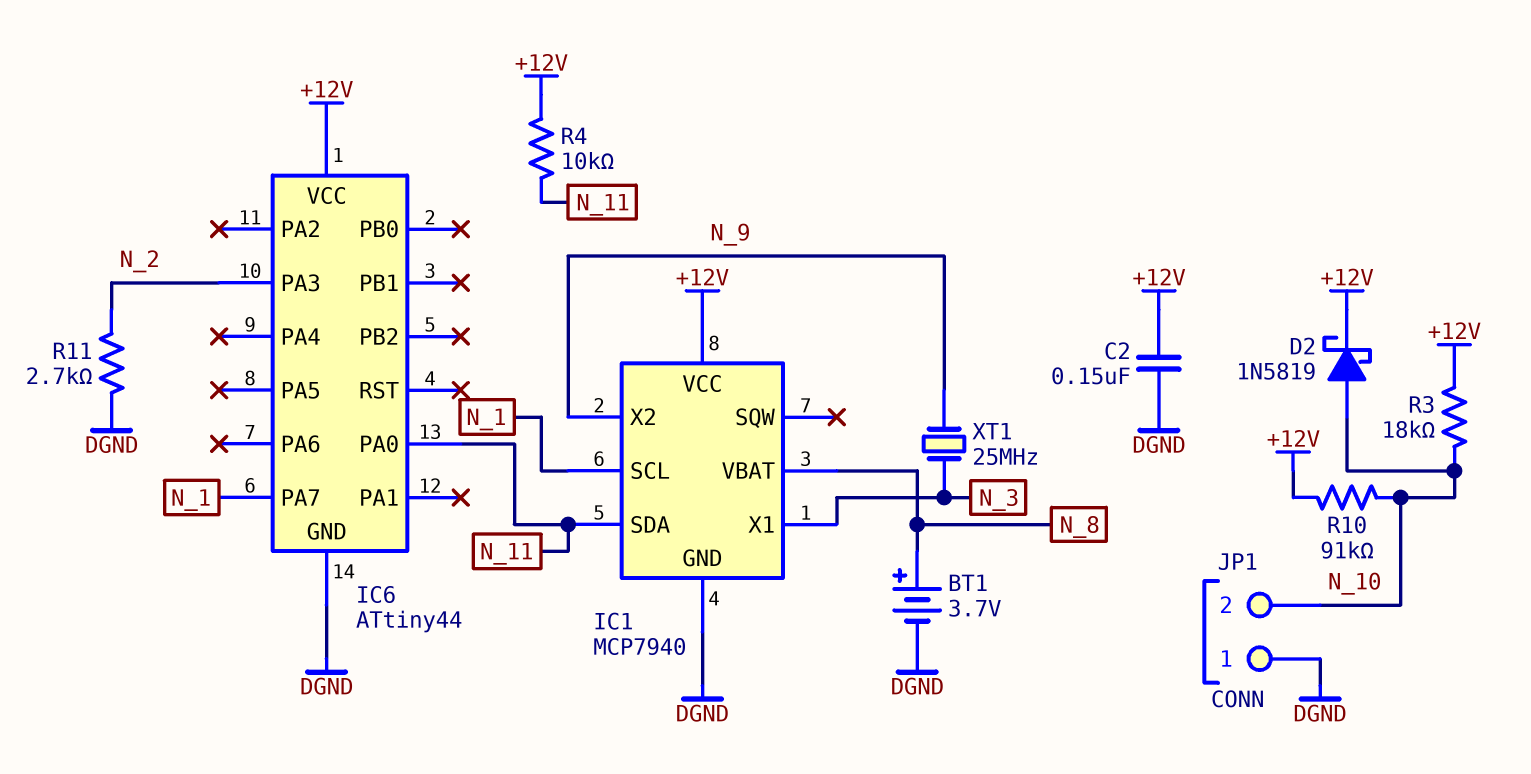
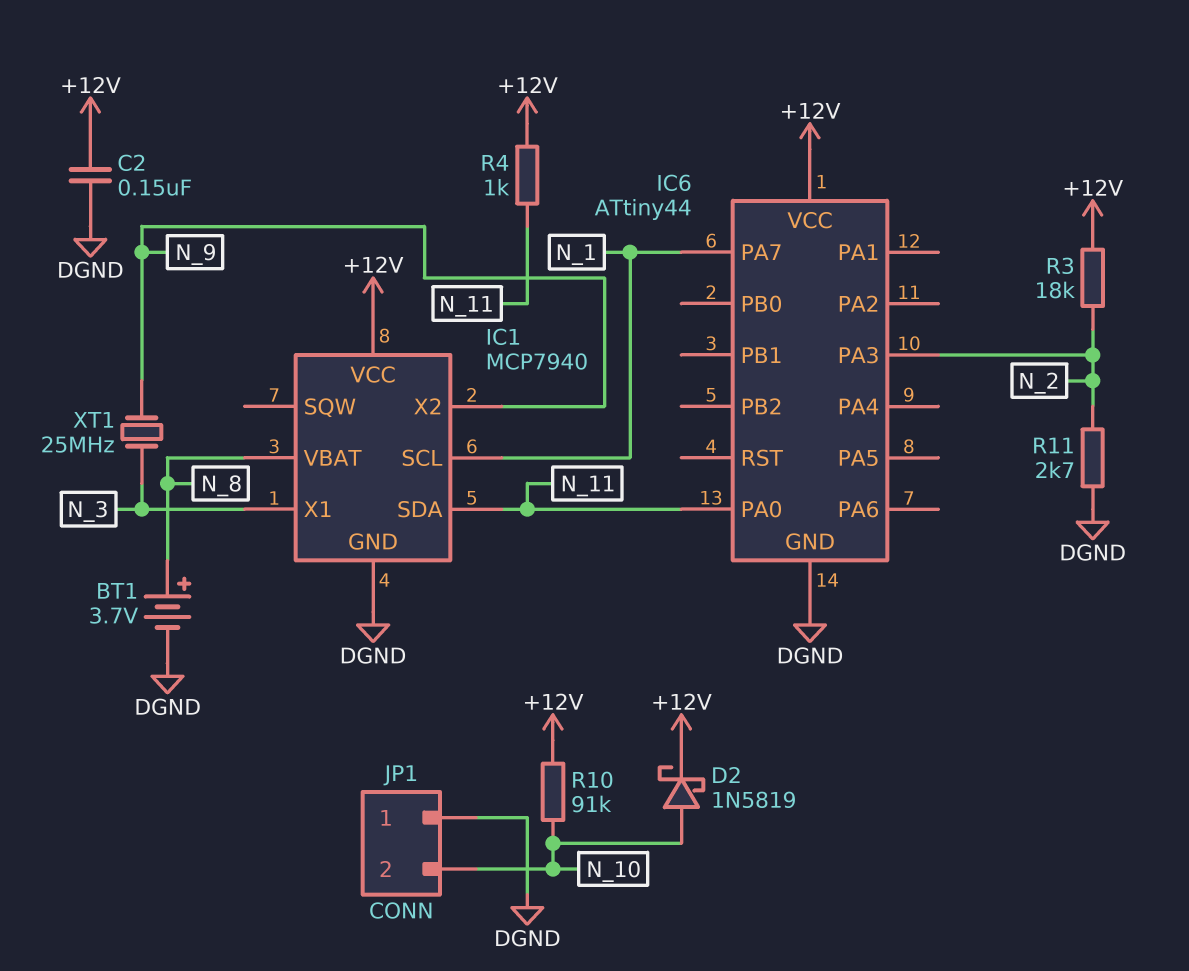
R3: 18k (+12V, N_10) -> 18k (+12V, N_2)
R4: 10k (+12V, N_11) -> 1k (+12V, N_11)

